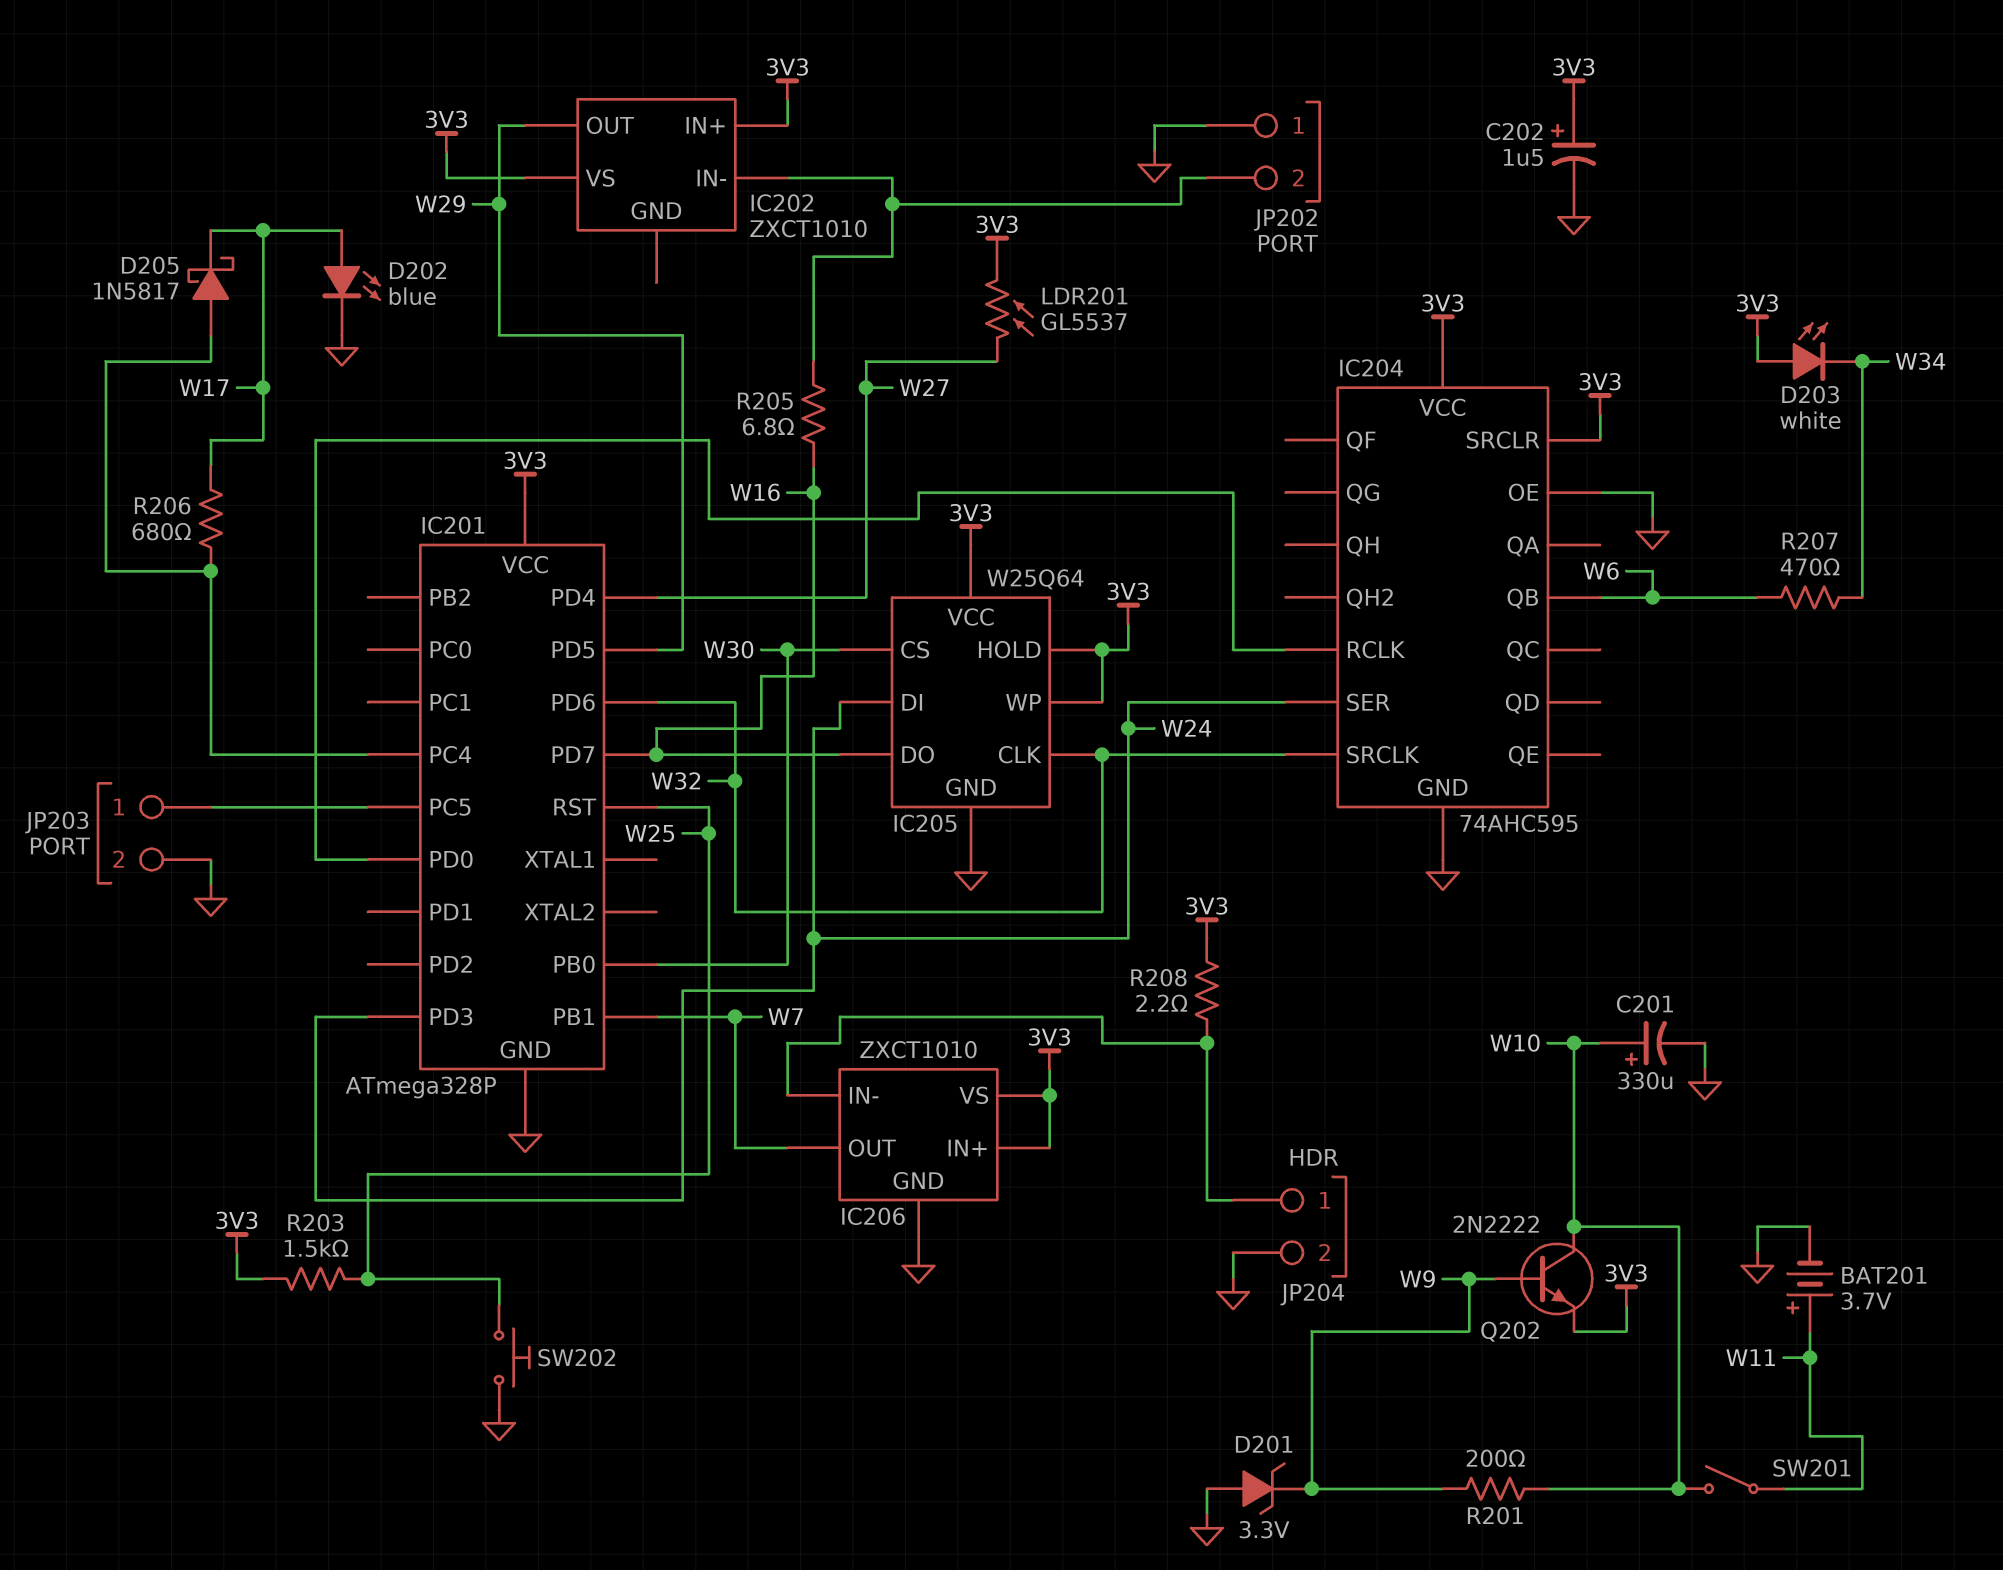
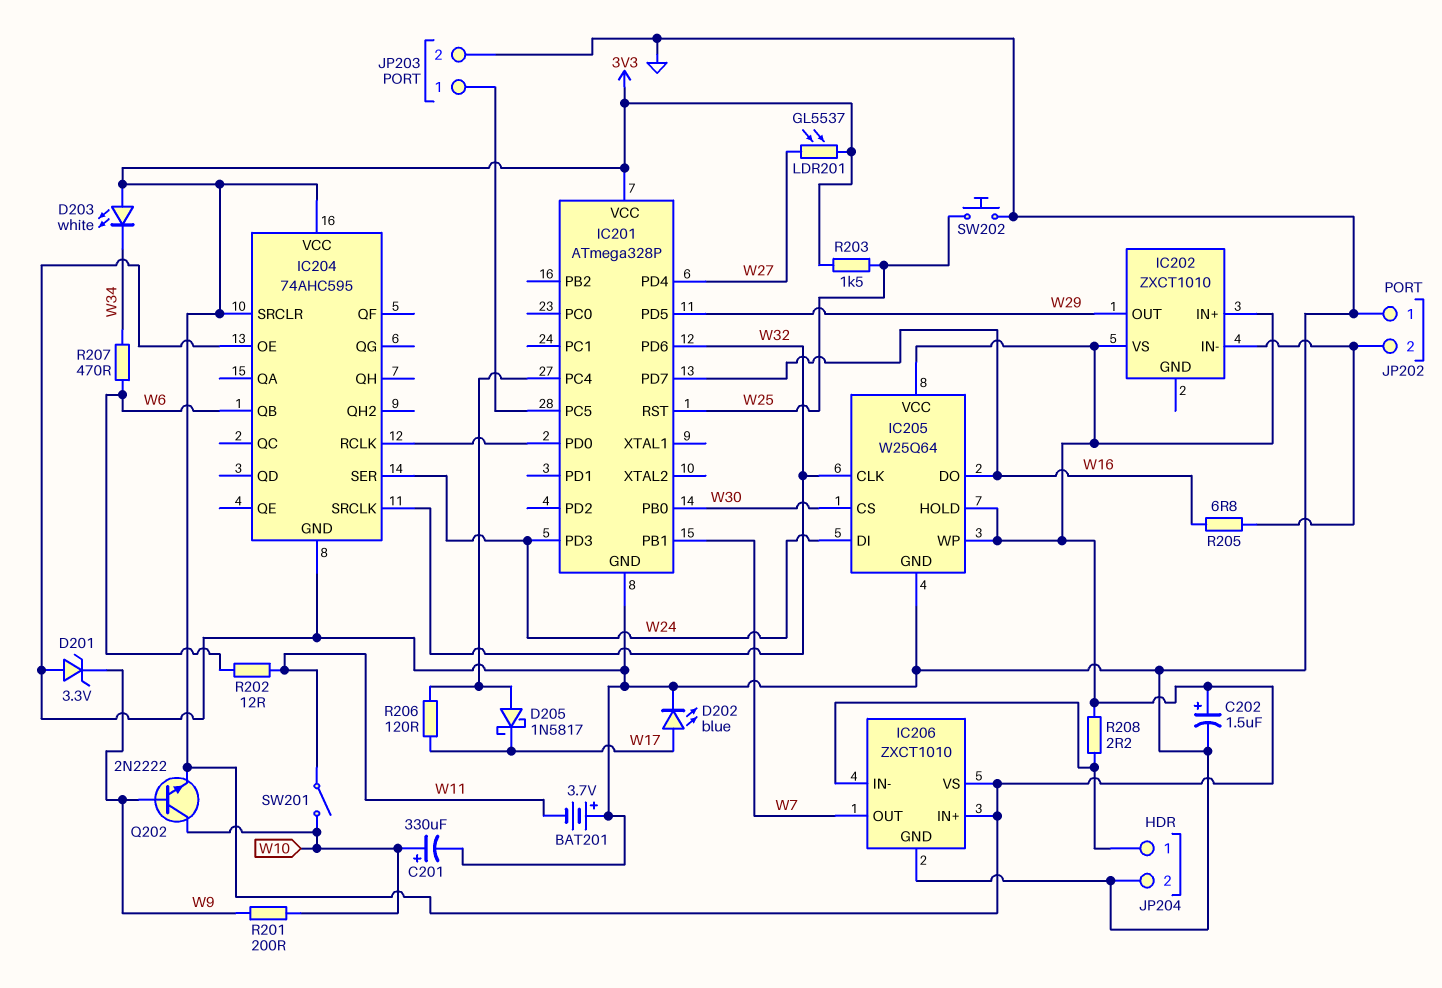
BAT201: 3.7V (plus W11, minus GND) -> 3.7V (plus GND, minus W11)
R202: none -> 12 (W6, W11)
R206: 680 (IC201/PC4, W17) -> 120 (IC201/PC4, W17)

